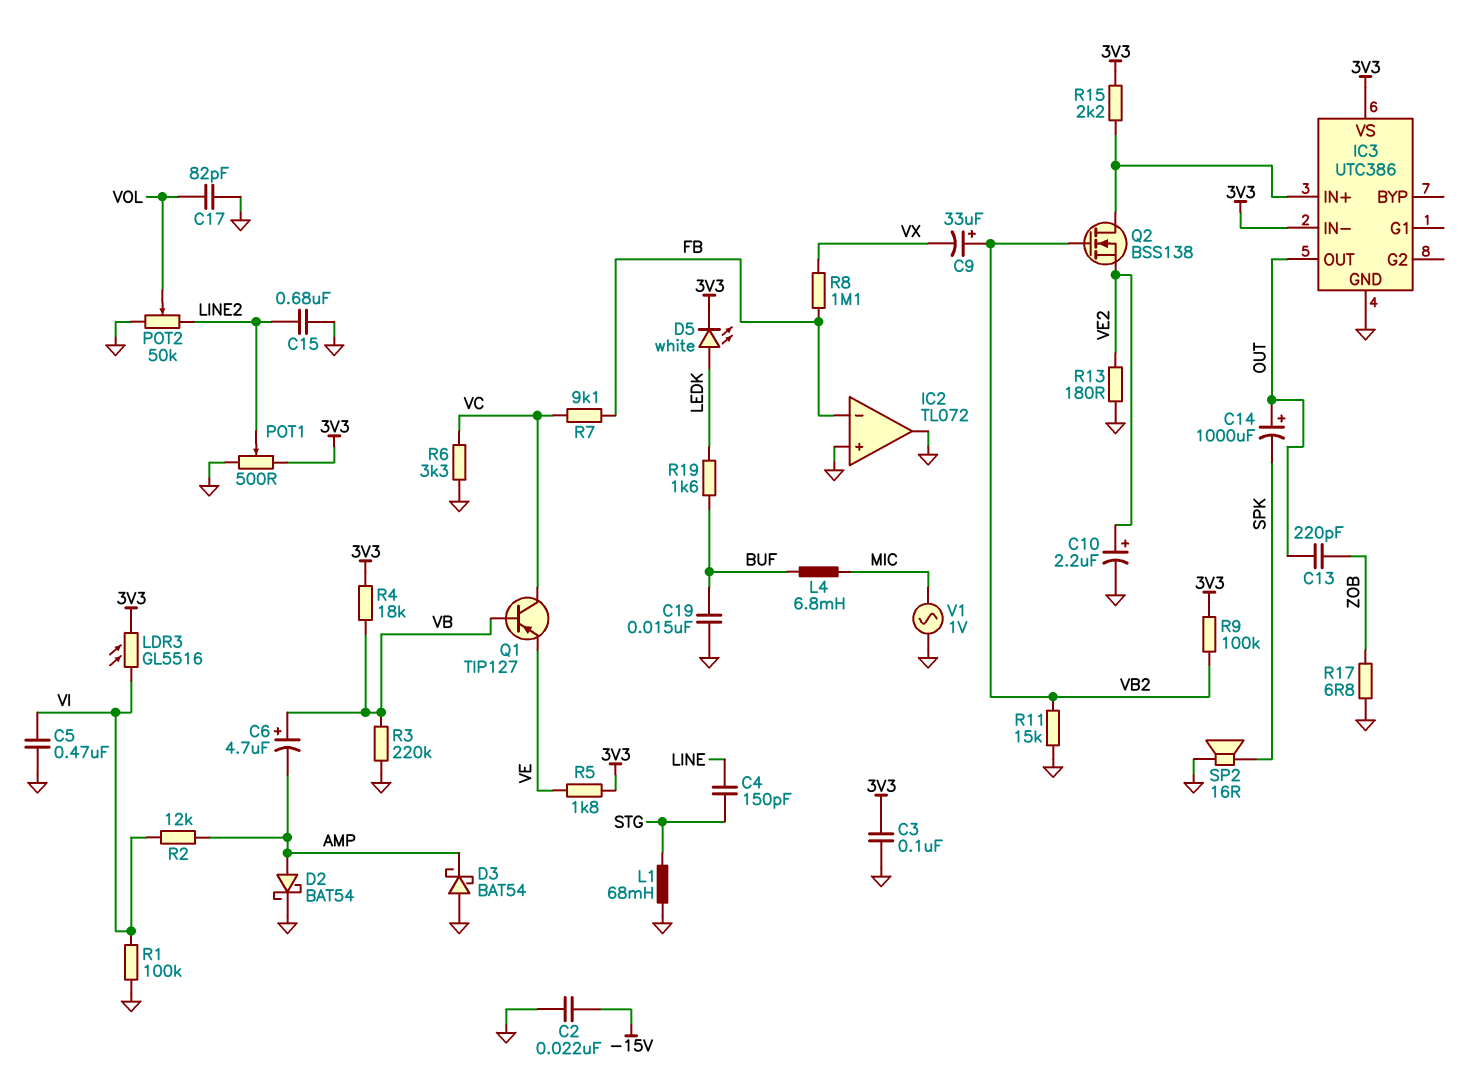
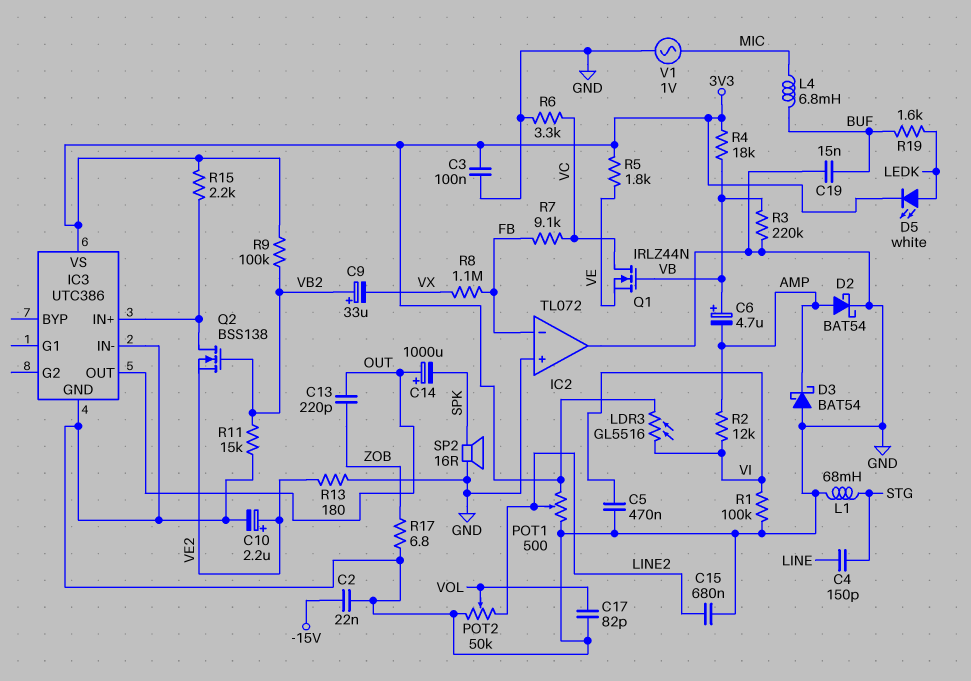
IC3 pin IN-: 3V3 -> GND
Q1: PNP TIP127 (B VB, C VC, E VE) -> NMOS IRLZ44N (G VB, D VC, S VE)

